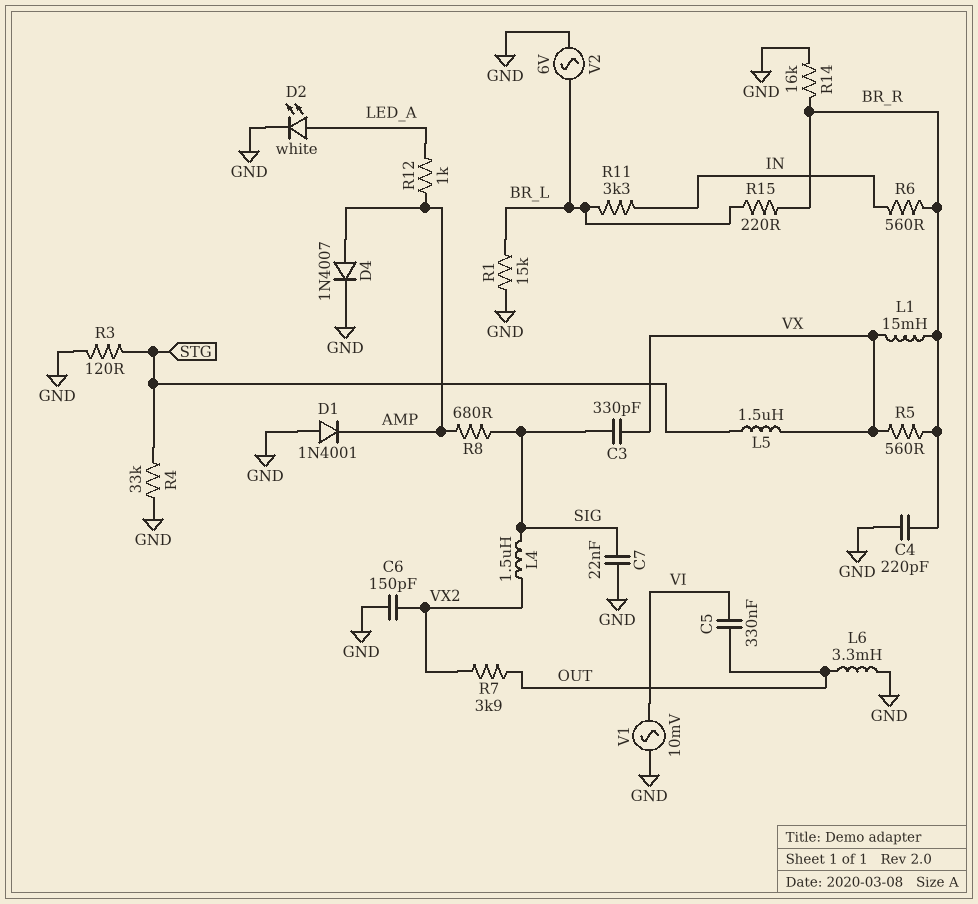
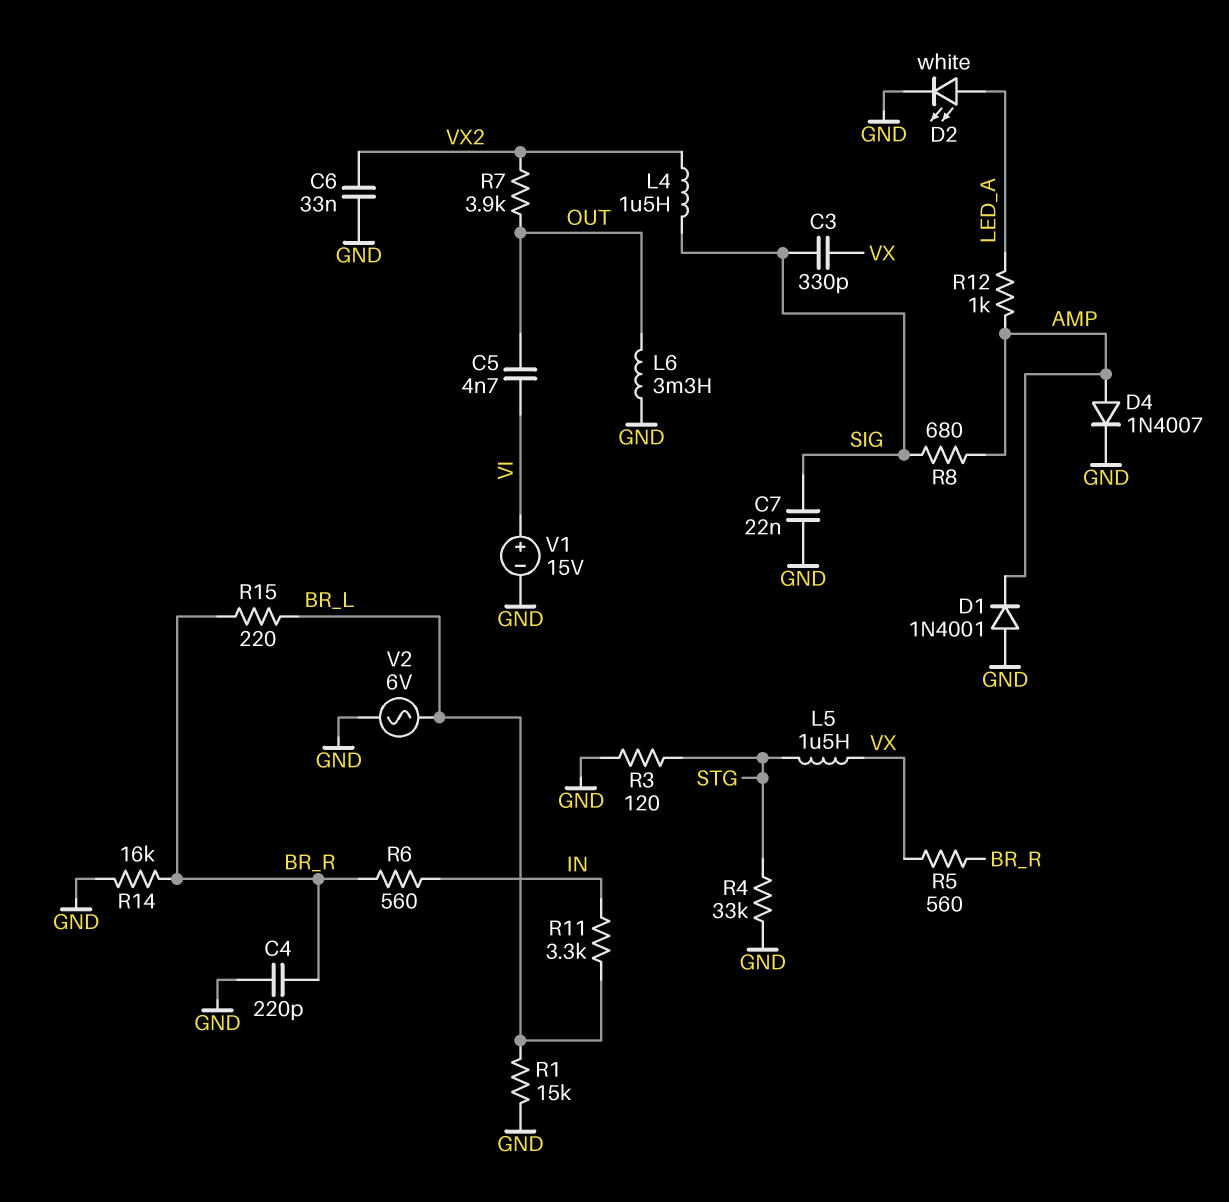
C5: 330nF (OUT, VI) -> 4.7nF (OUT, VI)
C6: 150pF (GND, VX2) -> 33nF (GND, VX2)
L1: 15mH (BR_R, VX) -> none
V1: AC 10mV (GND, VI) -> 15V (plus VI, minus GND)

